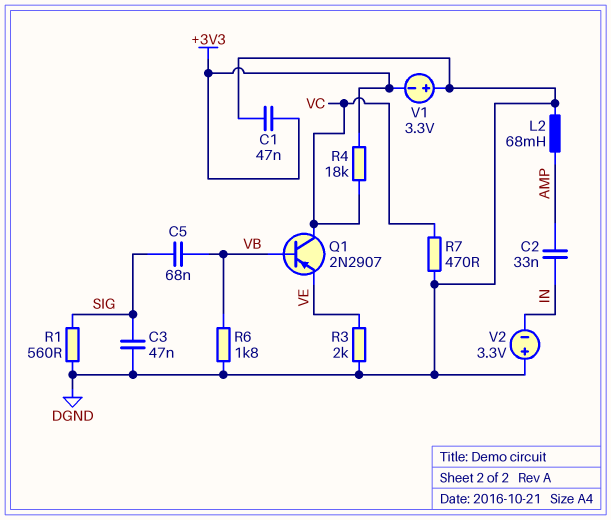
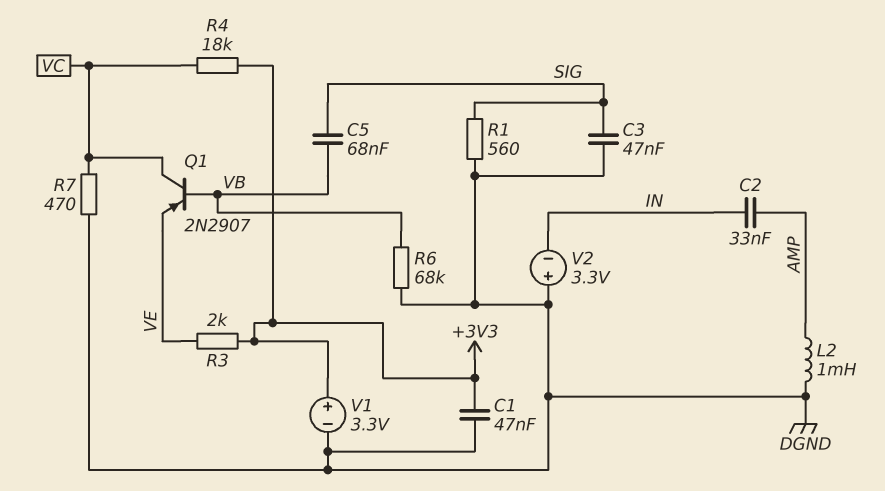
L2: 68mH (AMP, DGND) -> 1mH (AMP, DGND)
R3: 2k (DGND, VE) -> 2k (+3V3, VE)
R6: 1.8k (DGND, VB) -> 68k (DGND, VB)
V1: 3.3V (plus DGND, minus +3V3) -> 3.3V (plus +3V3, minus DGND)

